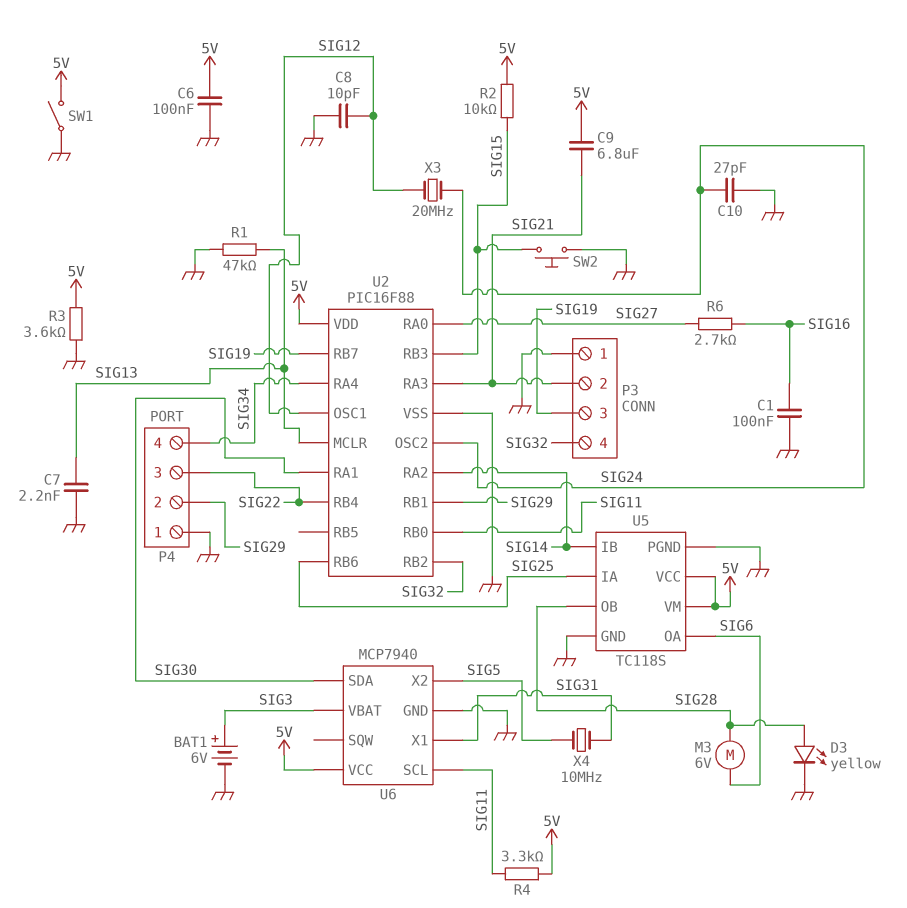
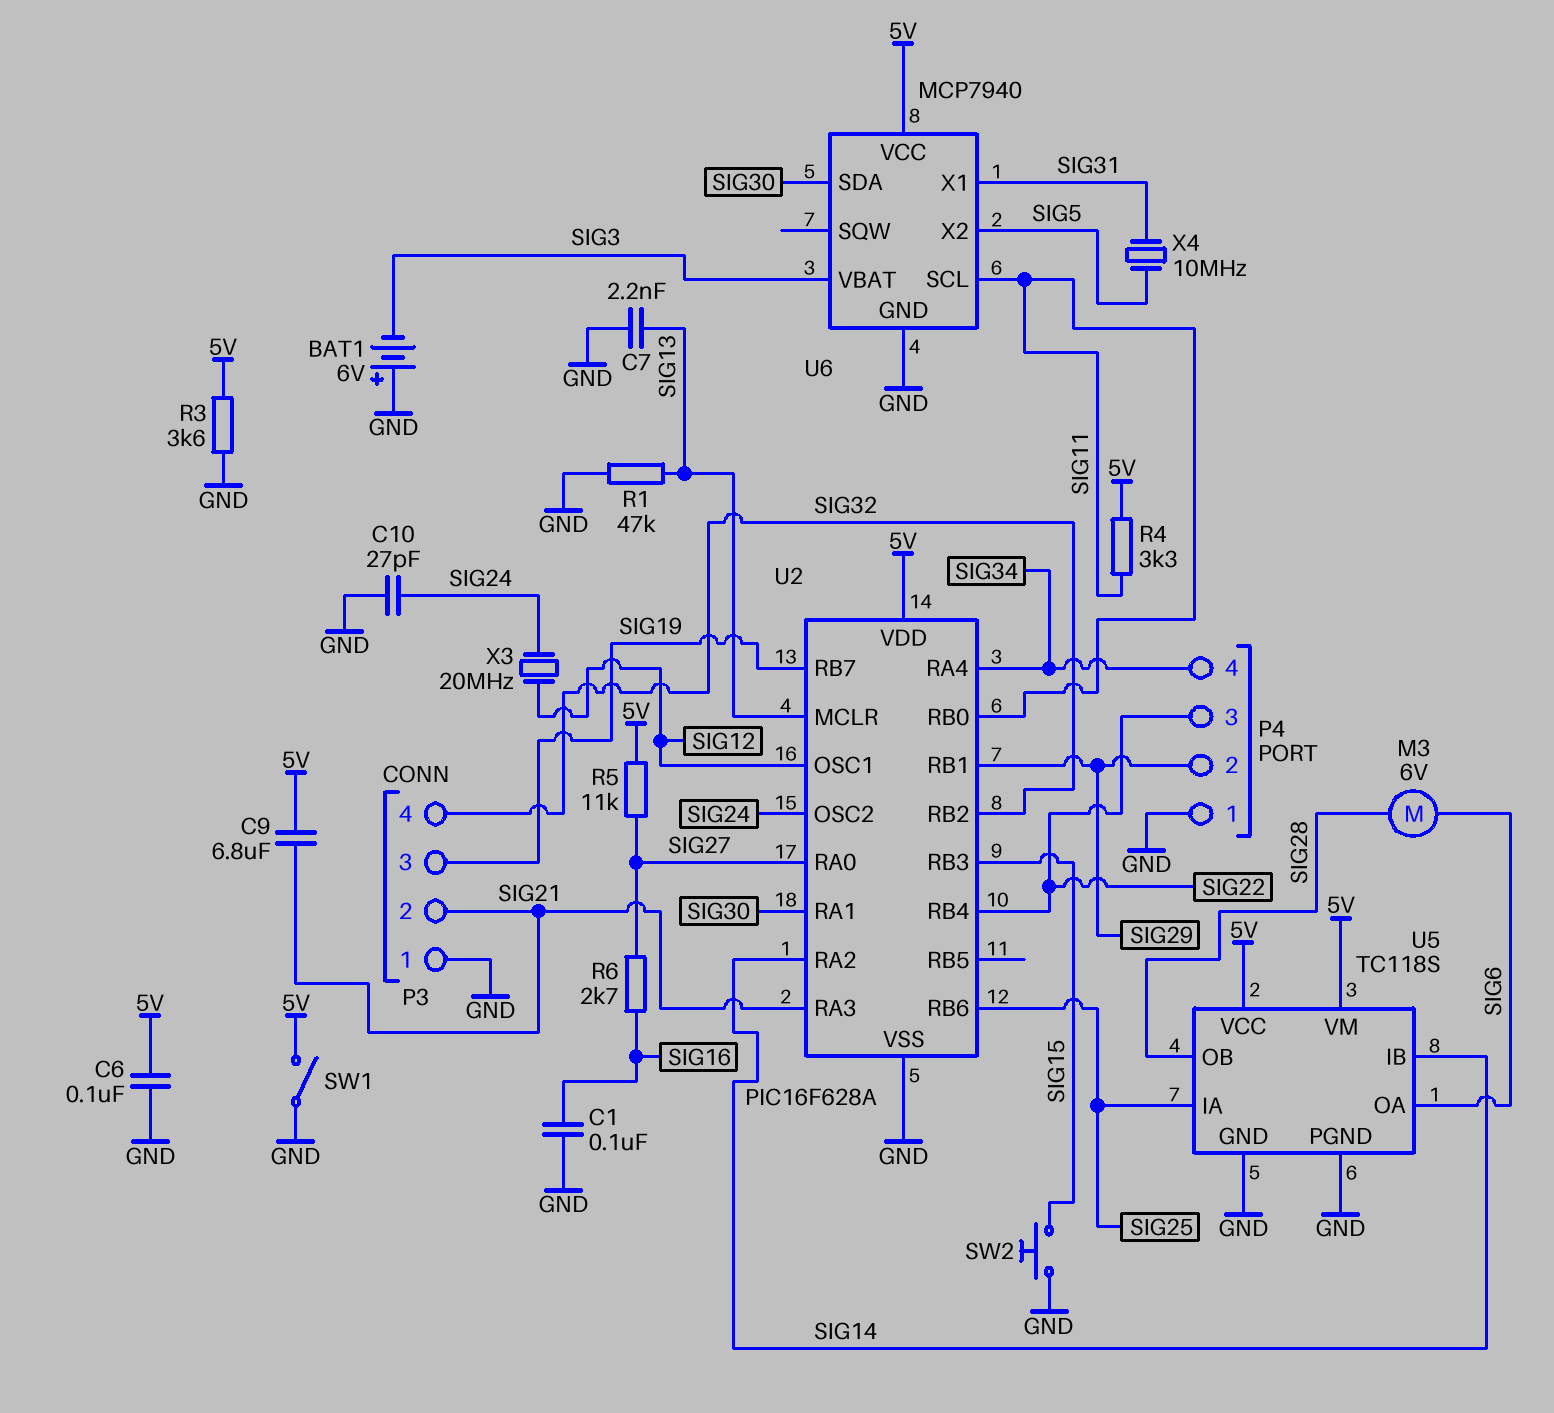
BAT1: 6V (plus SIG3, minus GND) -> 6V (plus GND, minus SIG3)
C8: 10pF (GND, SIG12) -> none
D3: LED yellow (A SIG28, K GND) -> none
R2: 10k (5V, SIG15) -> none
R5: none -> 11k (5V, SIG27)
U2: PIC16F88 -> PIC16F628A

